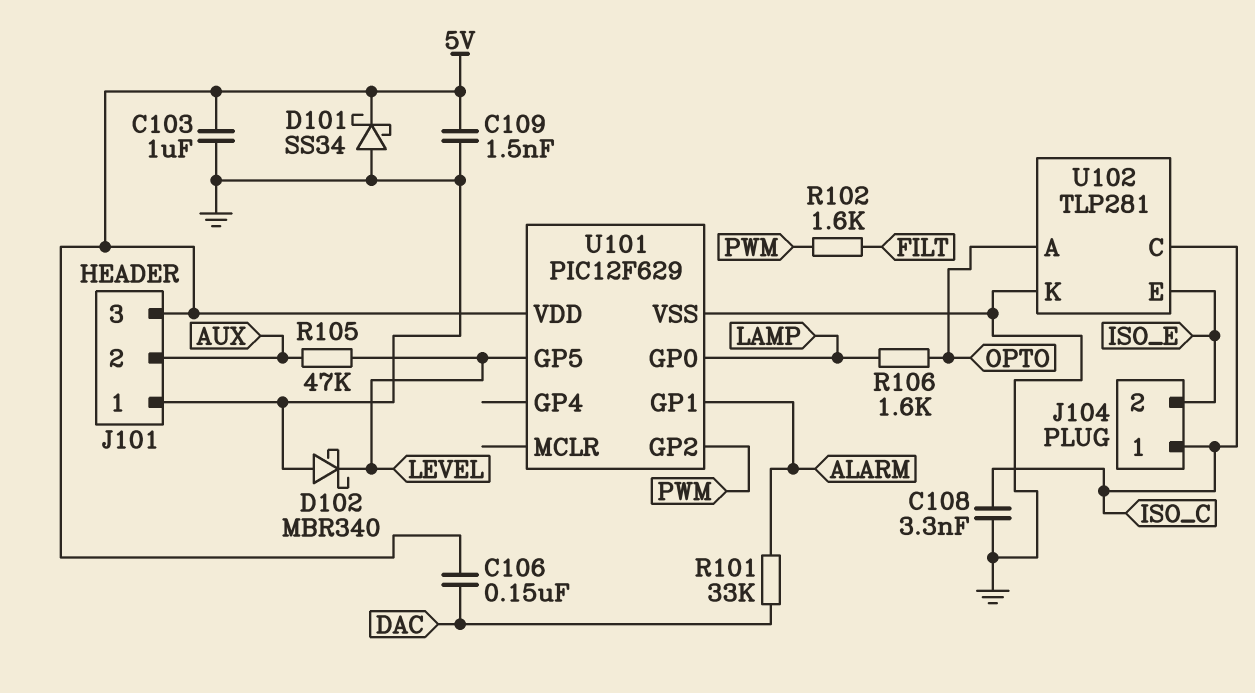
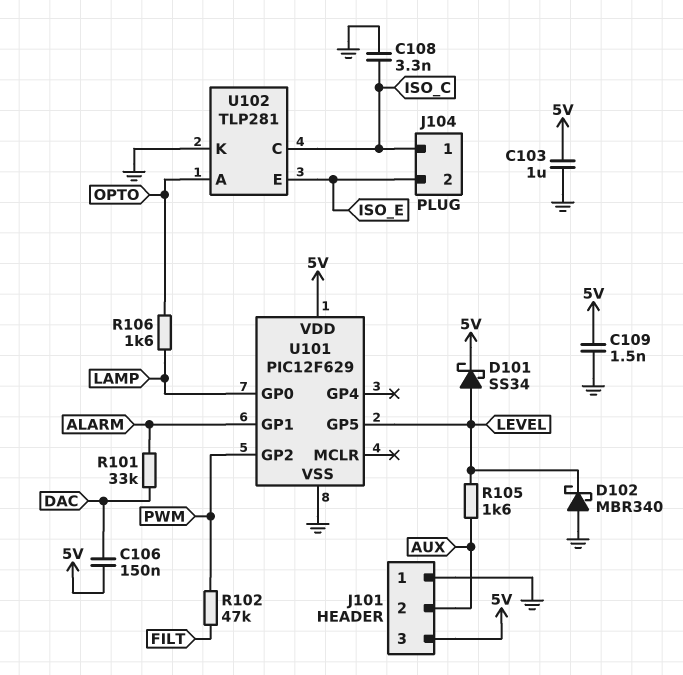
D101: schottky SS34 (A GND, K 5V) -> schottky SS34 (A LEVEL, K 5V)
R102: 1.6k (FILT, PWM) -> 47k (FILT, PWM)
R105: 47k (AUX, LEVEL) -> 1.6k (AUX, LEVEL)

